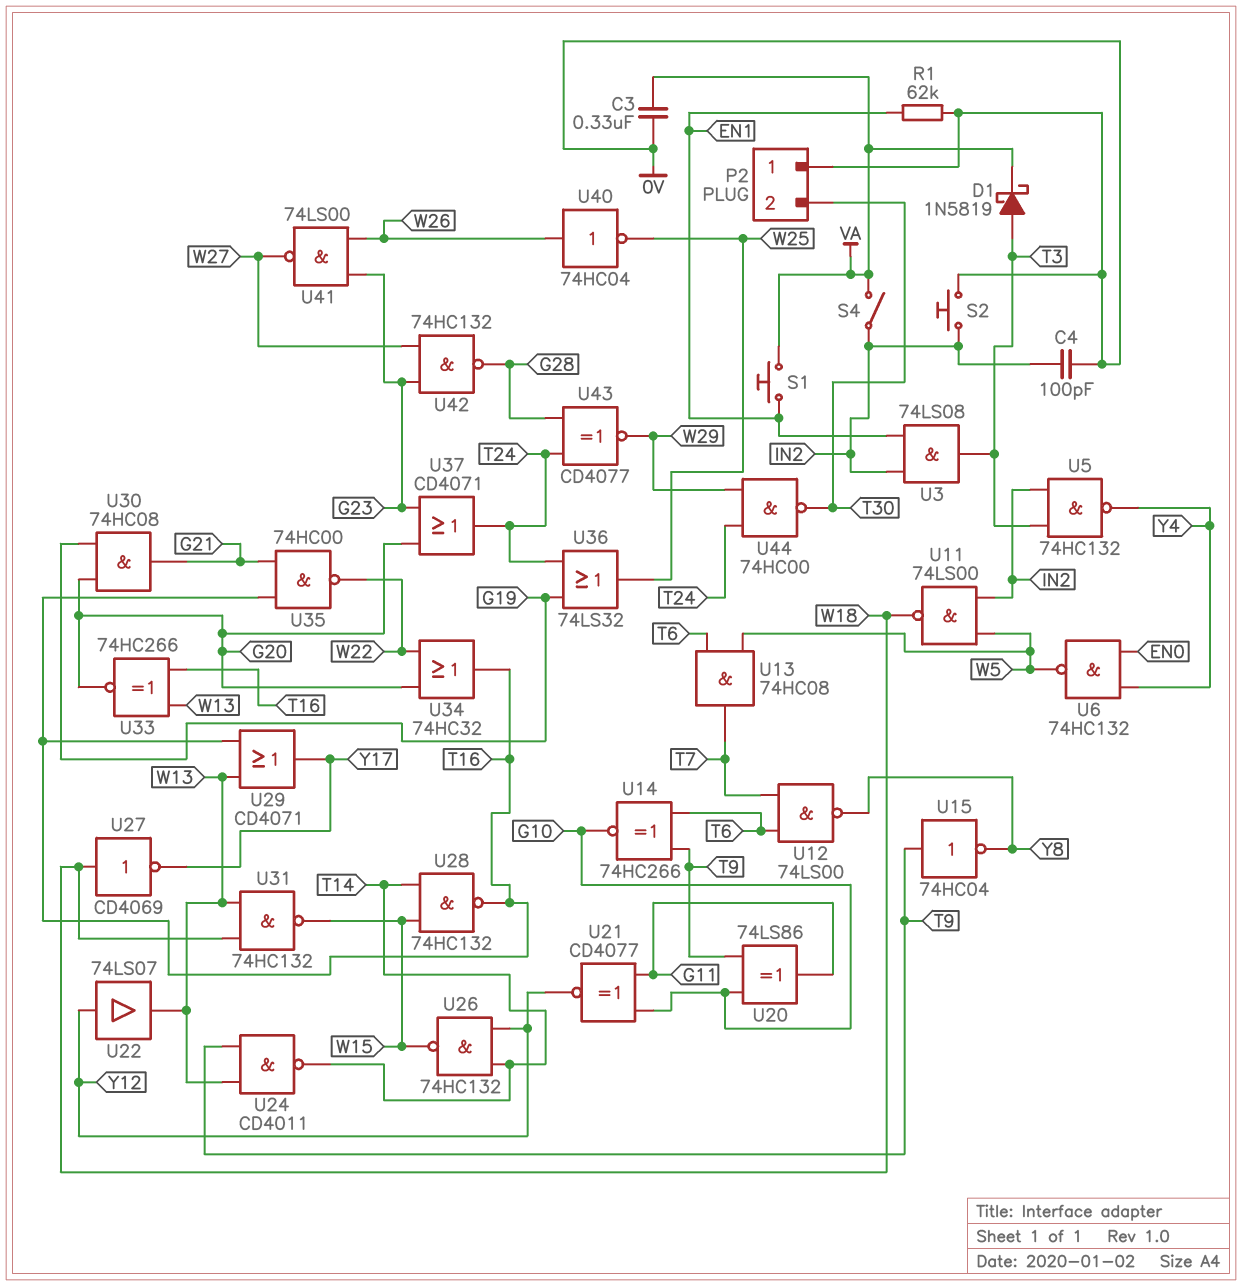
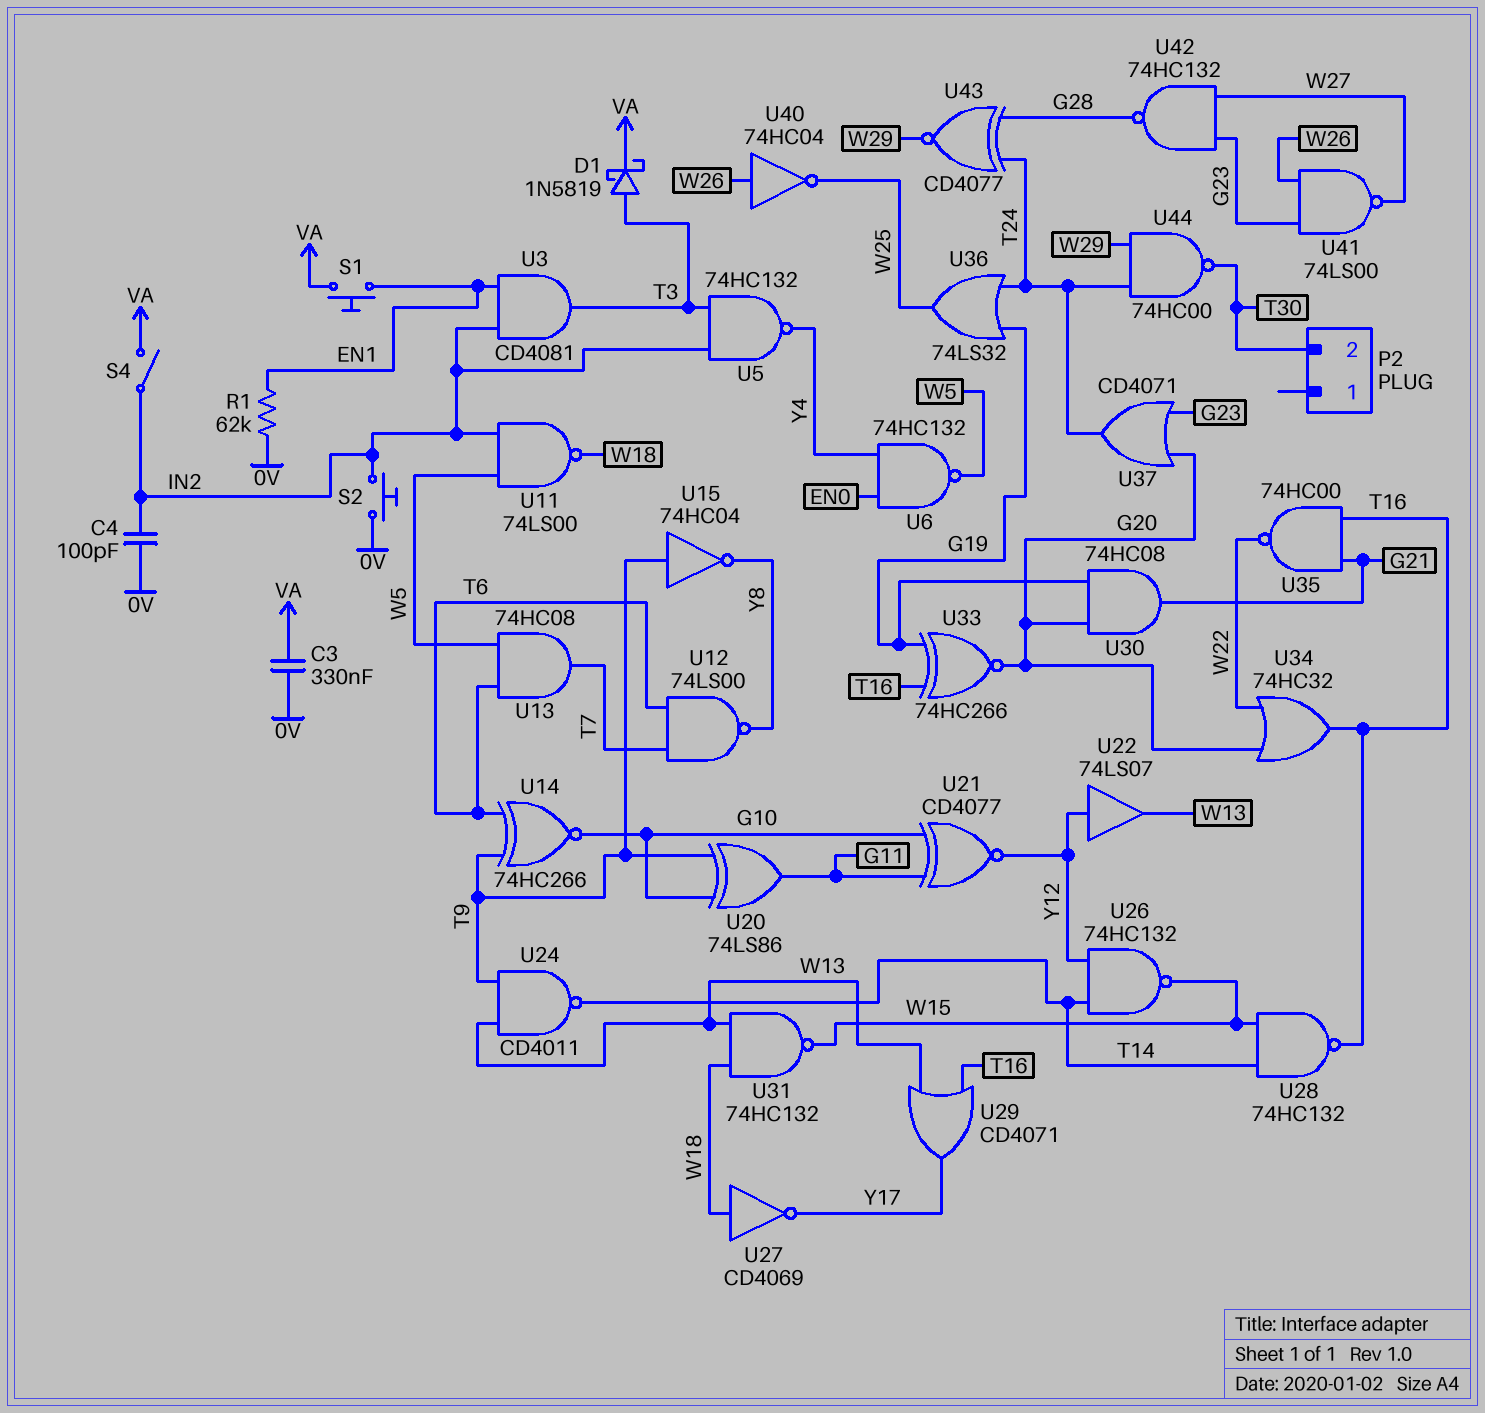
P2 pin 1: 0V -> none
U3: AND 74LS08 (in EN1, in IN2, out T3) -> AND CD4081 (in EN1, in IN2, out T3)
U33: XNOR 74HC266 (in T16, in W13, out G20) -> XNOR 74HC266 (in G19, in T16, out G20)

